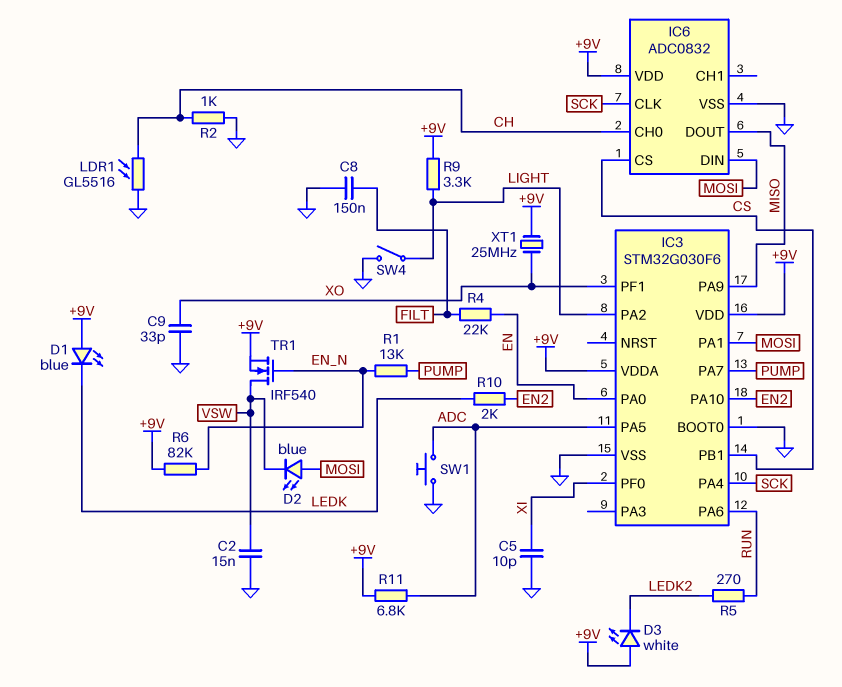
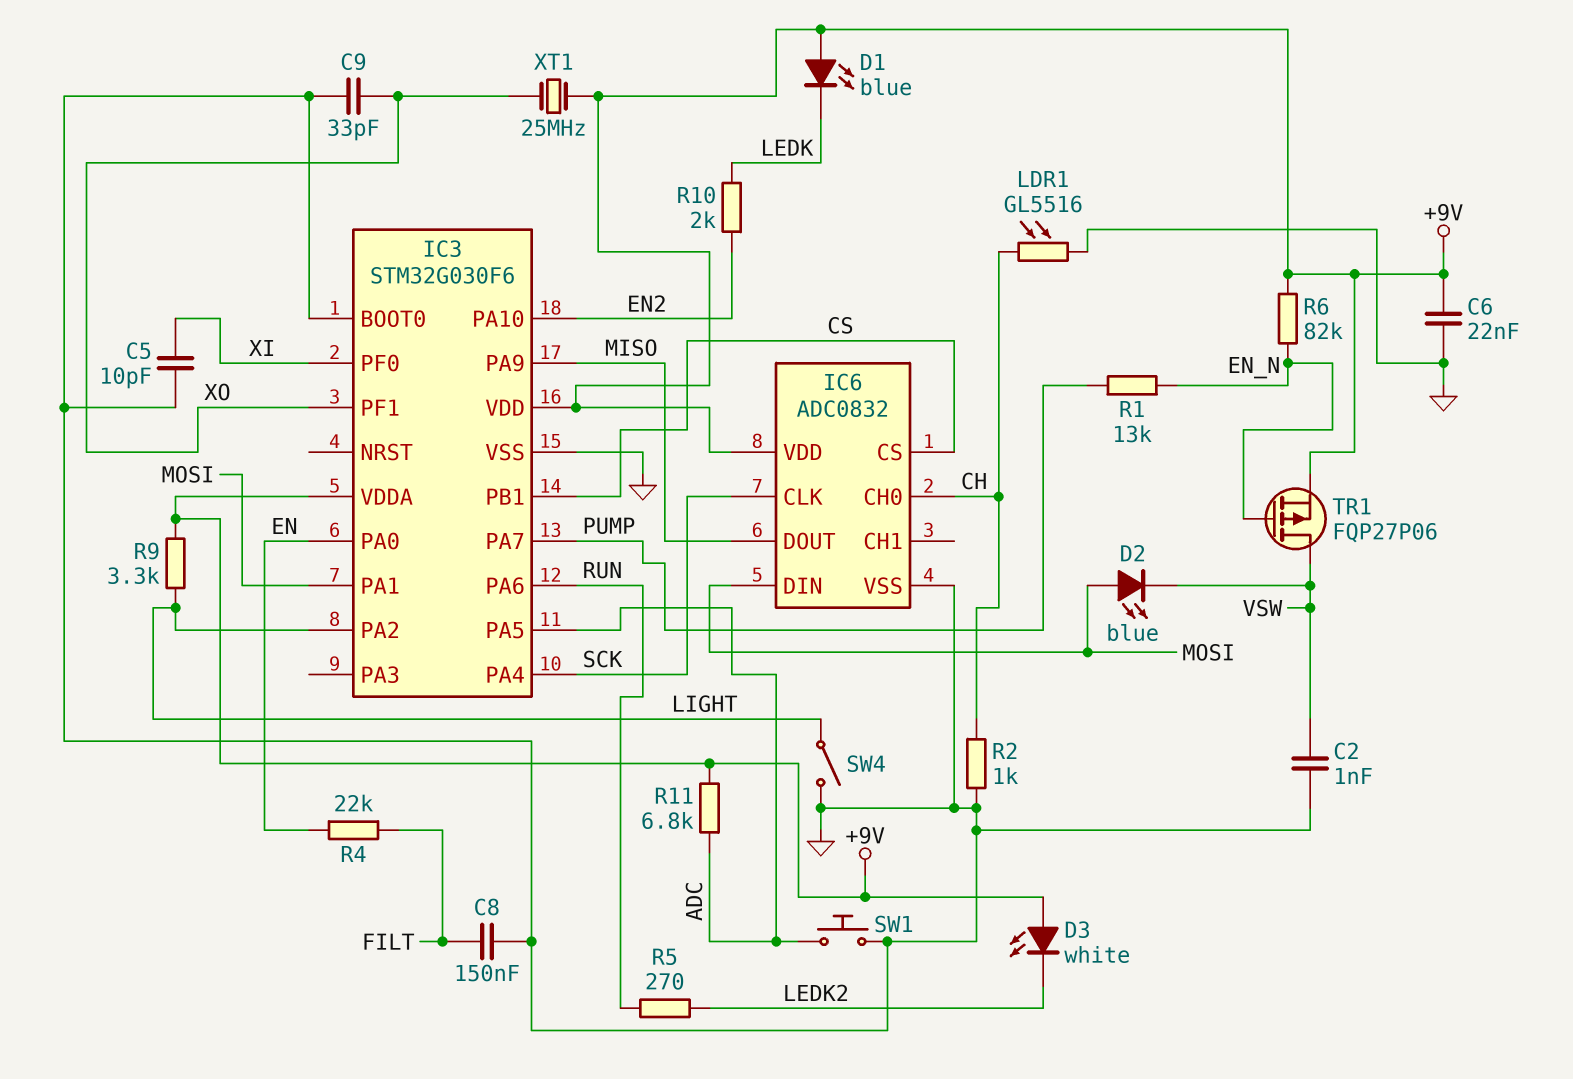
C2: 15nF (GND, VSW) -> 1nF (GND, VSW)
C6: none -> 22nF (+9V, GND)
TR1: NMOS IRF540 (G EN_N, D VSW, S +9V) -> PMOS FQP27P06 (G EN_N, D VSW, S +9V)

